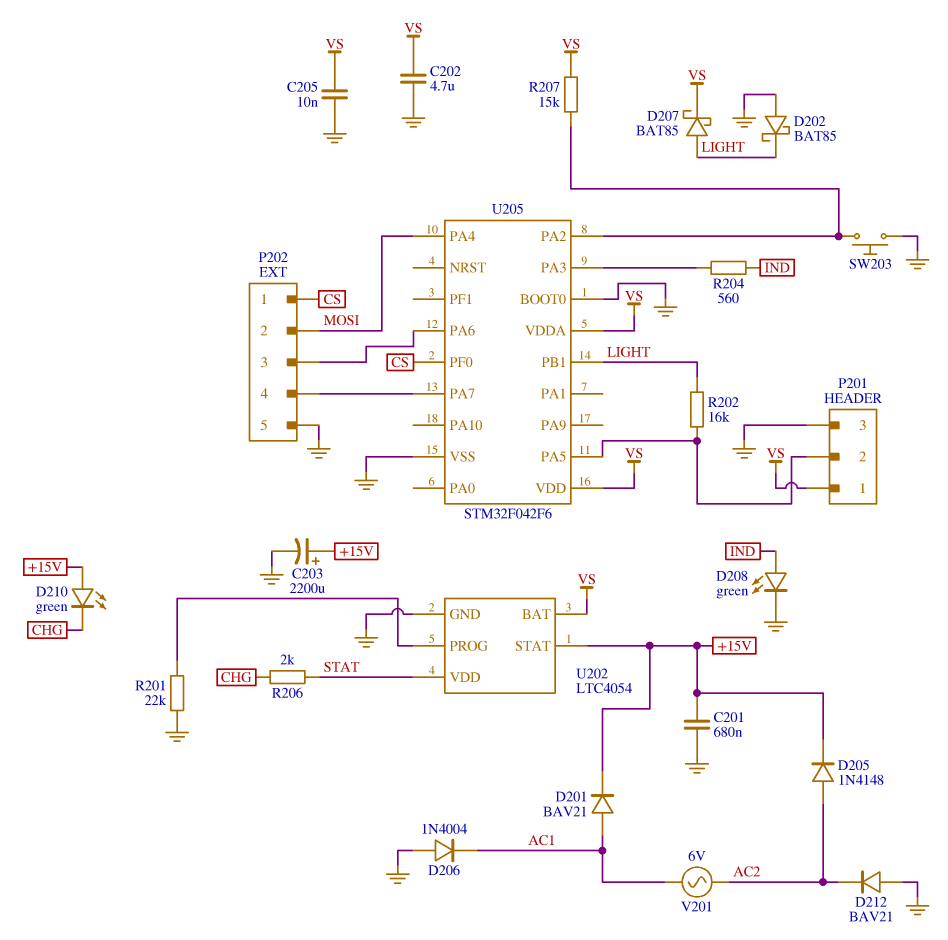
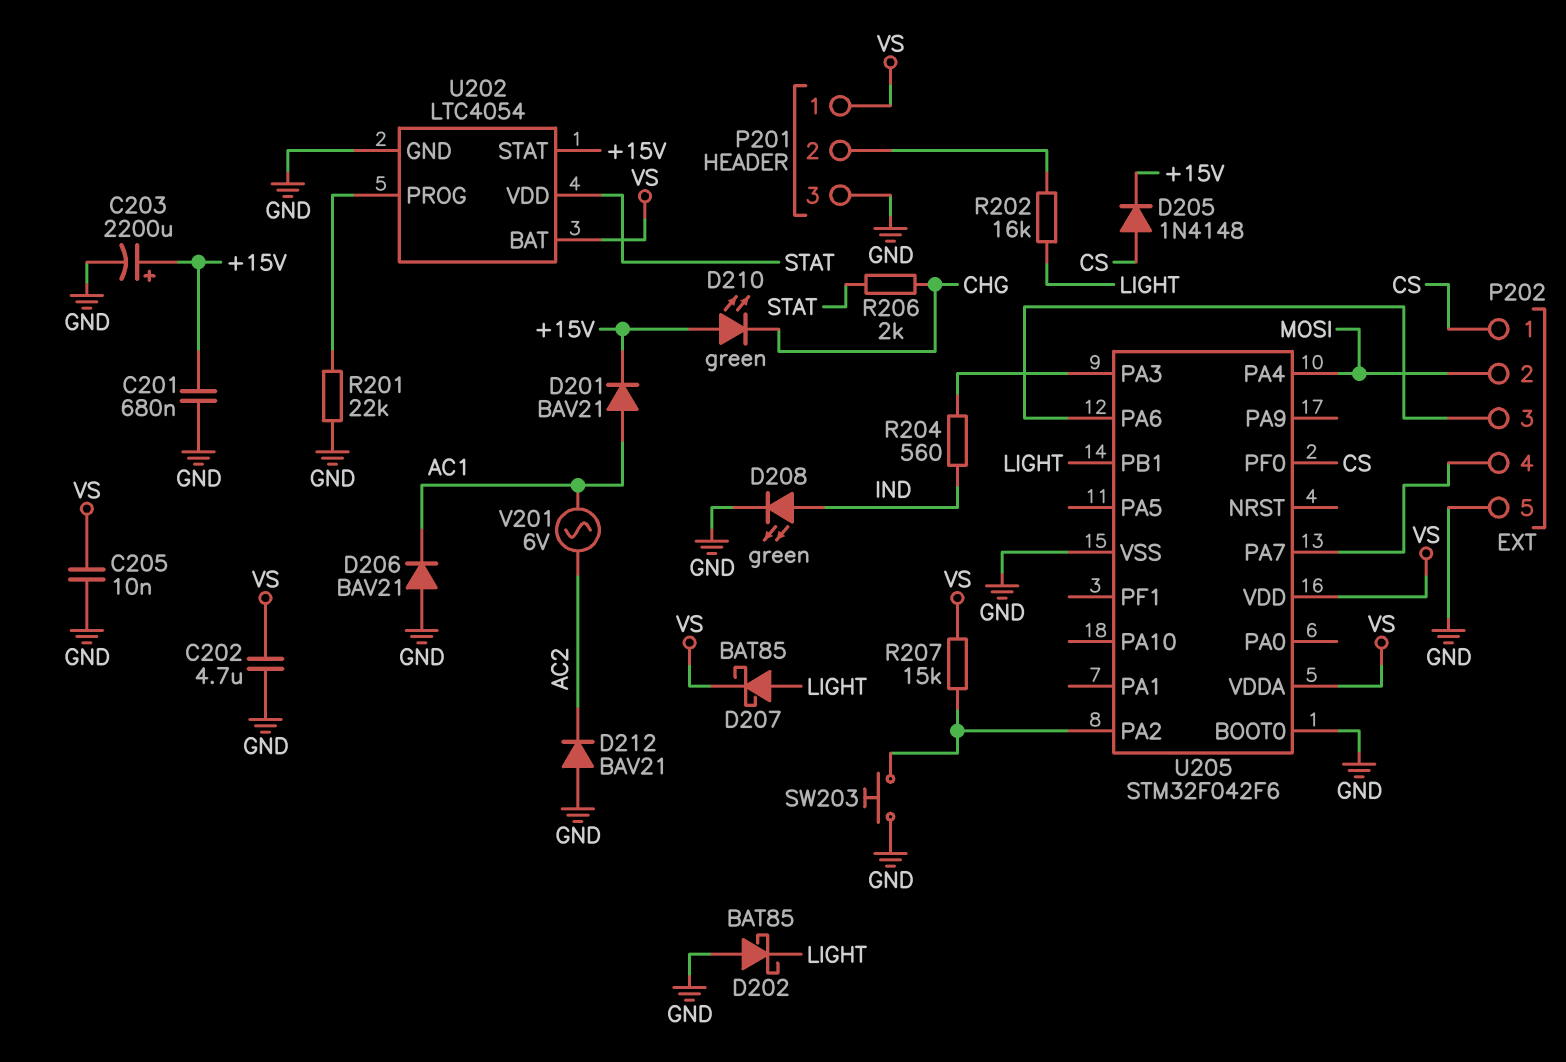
D205: diode 1N4148 (A AC2, K +15V) -> diode 1N4148 (A CS, K +15V)
D206: diode 1N4004 (A GND, K AC1) -> diode BAV21 (A GND, K AC1)
U205 pin PA5: P201/2 -> none

